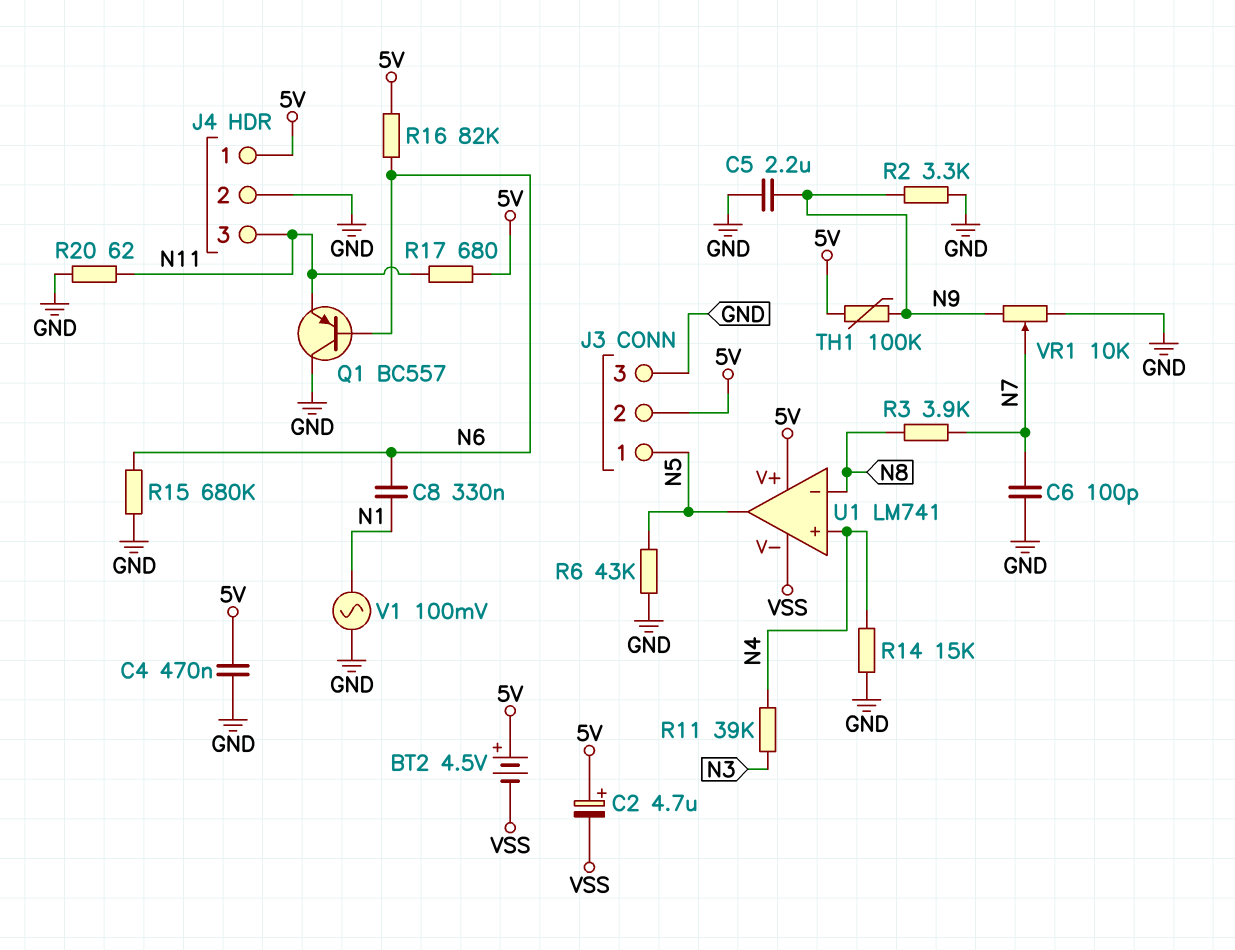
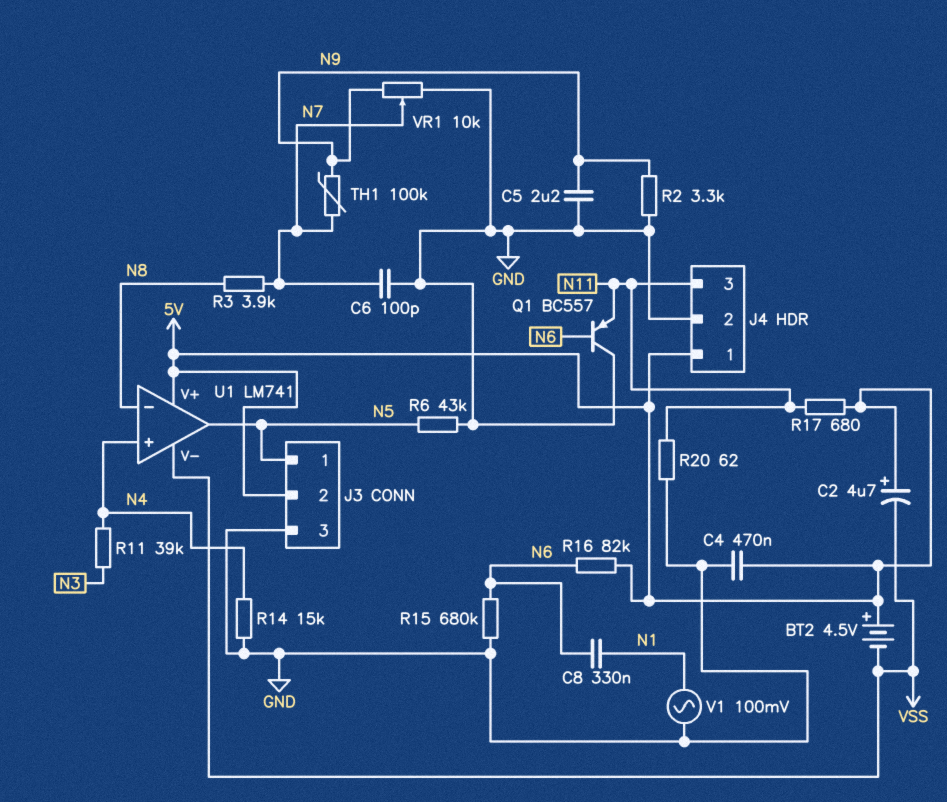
TH1: 100k (5V, N9) -> 100k (N7, N9)

